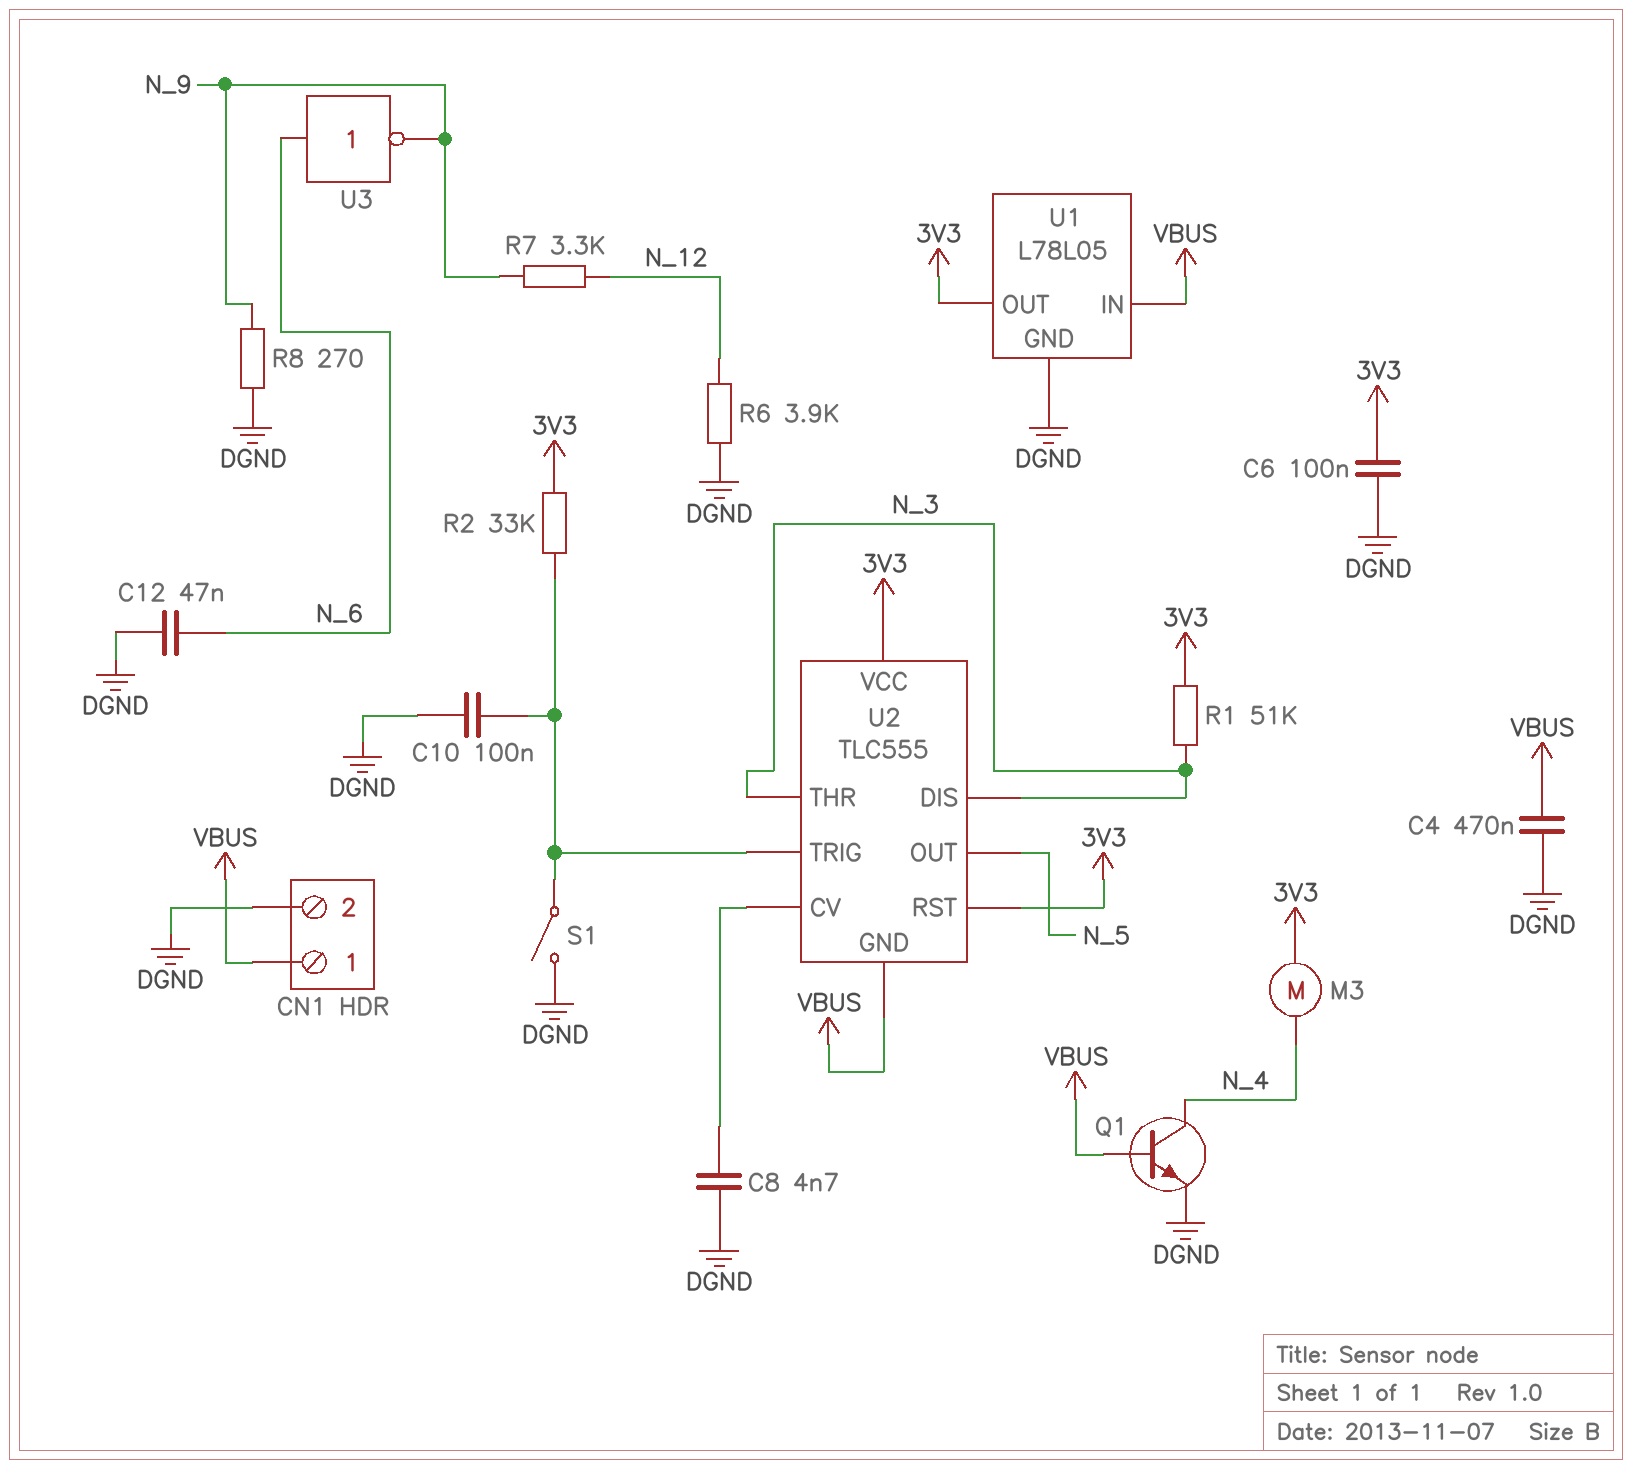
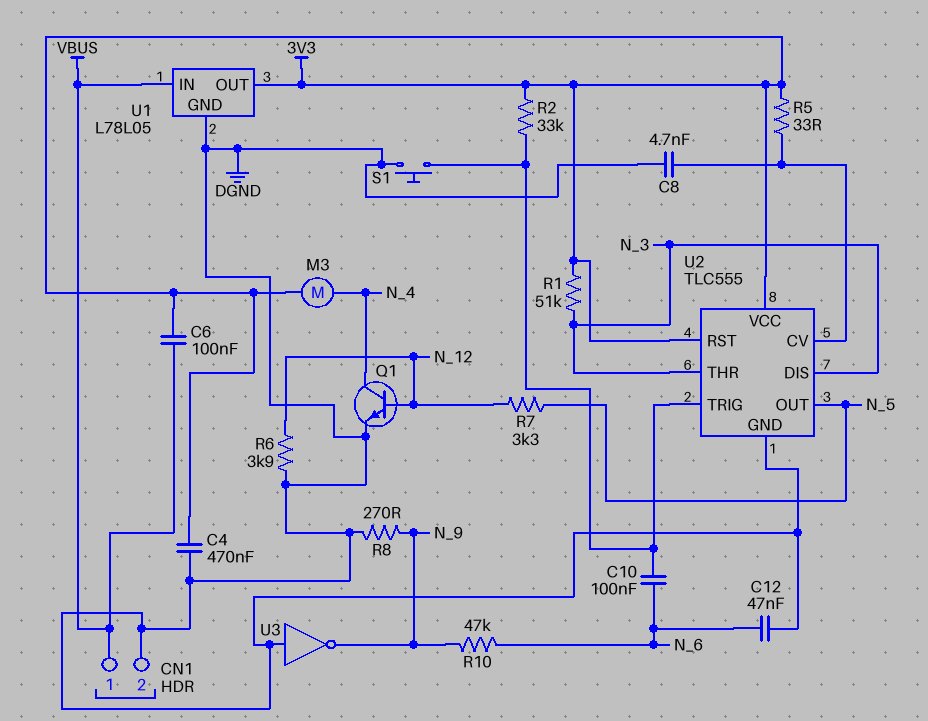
C4: 470nF (DGND, VBUS) -> 470nF (3V3, DGND)
C6: 100nF (3V3, DGND) -> 100nF (3V3, VBUS)
C10: 100nF (DGND, U2/TRIG) -> 100nF (N_6, U2/TRIG)
Q1: NPN (B VBUS, C N_4, E DGND) -> NPN (B N_12, C N_4, E DGND)
R5: none -> 33 (3V3, U2/CV)
R7: 3.3k (N_9, N_12) -> 3.3k (N_5, N_12)
R10: none -> 47k (N_6, N_9)
S1: switch (DGND, U2/TRIG) -> button (DGND, U2/TRIG)
U2 pin GND: VBUS -> DGND
U3: NOT (in N_6, out N_9) -> NOT (in DGND, out N_9)

